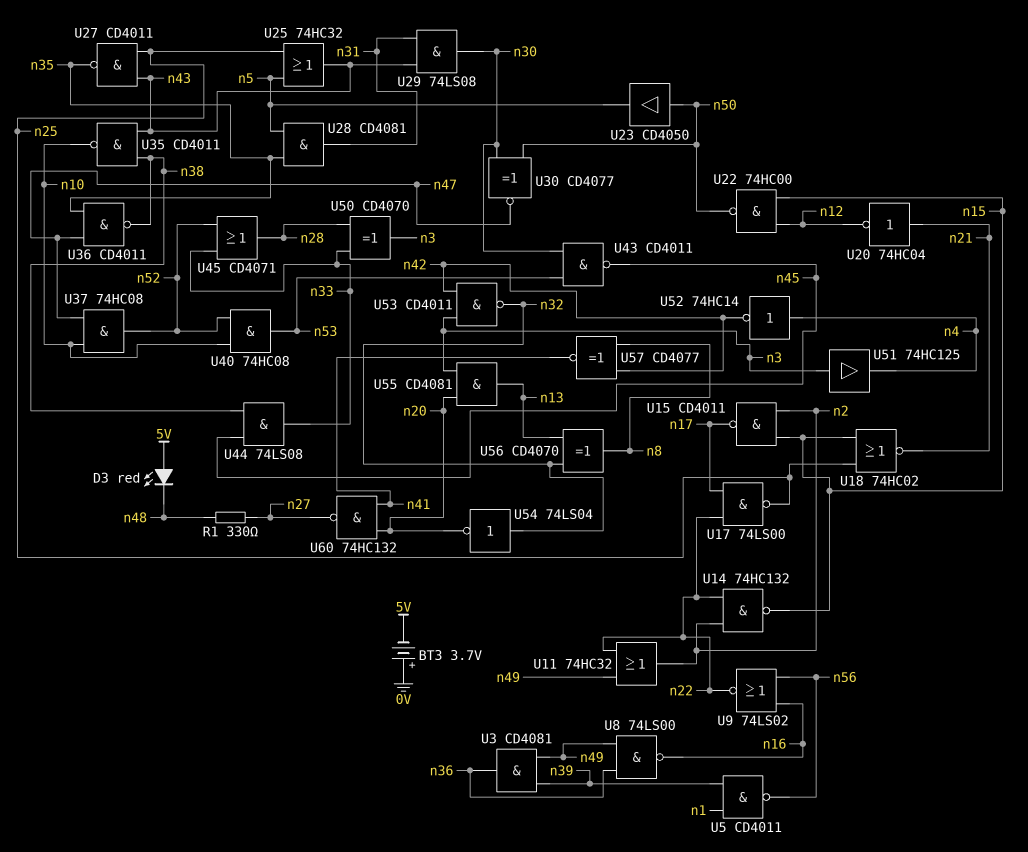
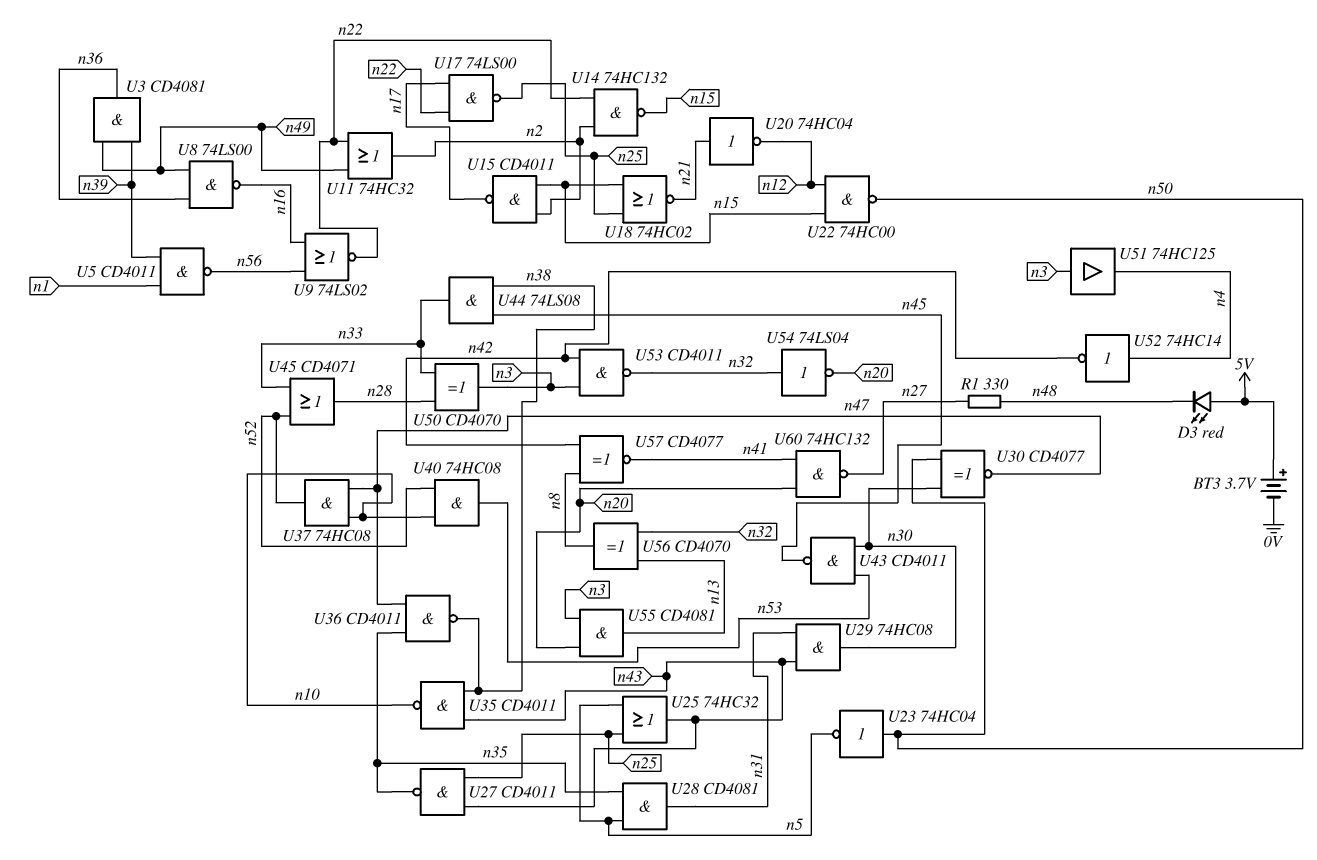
BT3: 3.7V (plus 0V, minus 5V) -> 3.7V (plus 5V, minus 0V)
U23: buffer CD4050 (in n50, out n5) -> NOT 74HC04 (in n50, out n5)
U29: AND 74LS08 (in n31, in n43, out n30) -> AND 74HC08 (in n31, in n43, out n30)

